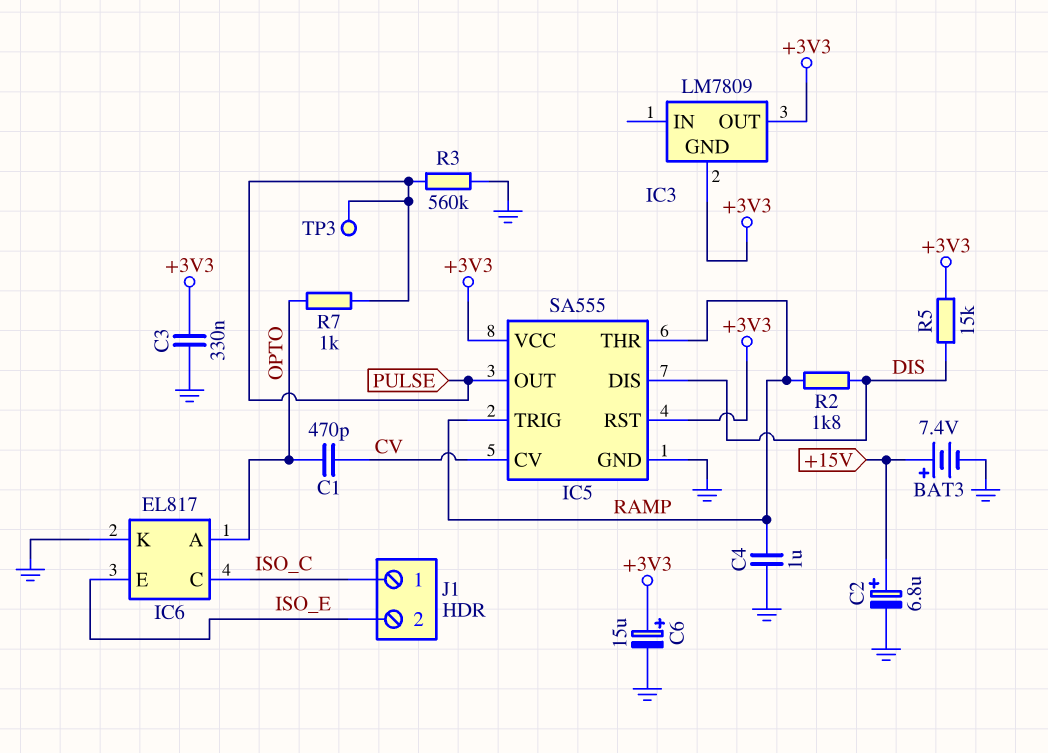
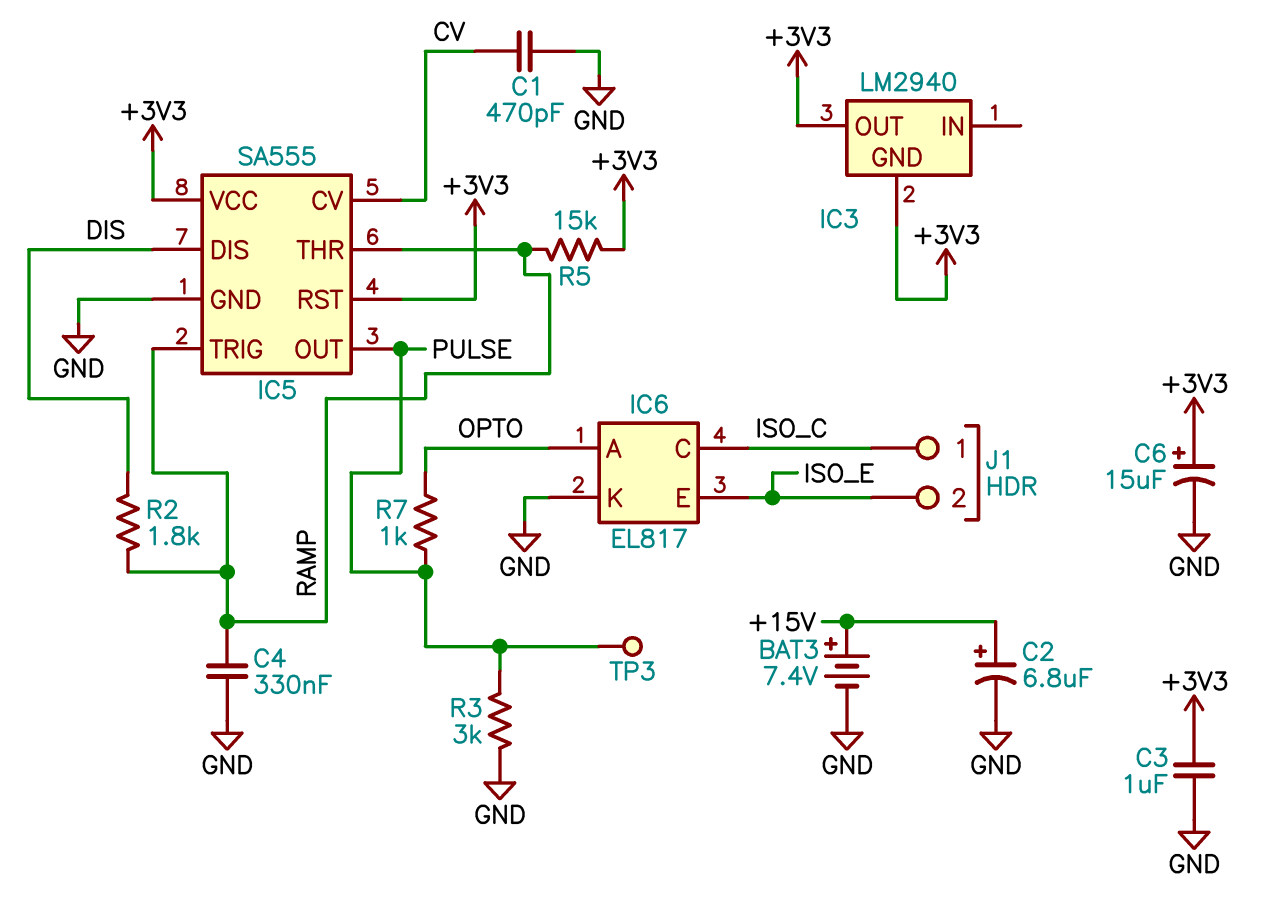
C1: 470pF (CV, OPTO) -> 470pF (CV, GND)
C3: 330nF (+3V3, GND) -> 1uF (+3V3, GND)
C4: 1uF (GND, RAMP) -> 330nF (GND, RAMP)
IC3: LM7809 -> LM2940
R3: 560k (GND, PULSE) -> 3k (GND, PULSE)
R5: 15k (+3V3, DIS) -> 15k (+3V3, RAMP)

